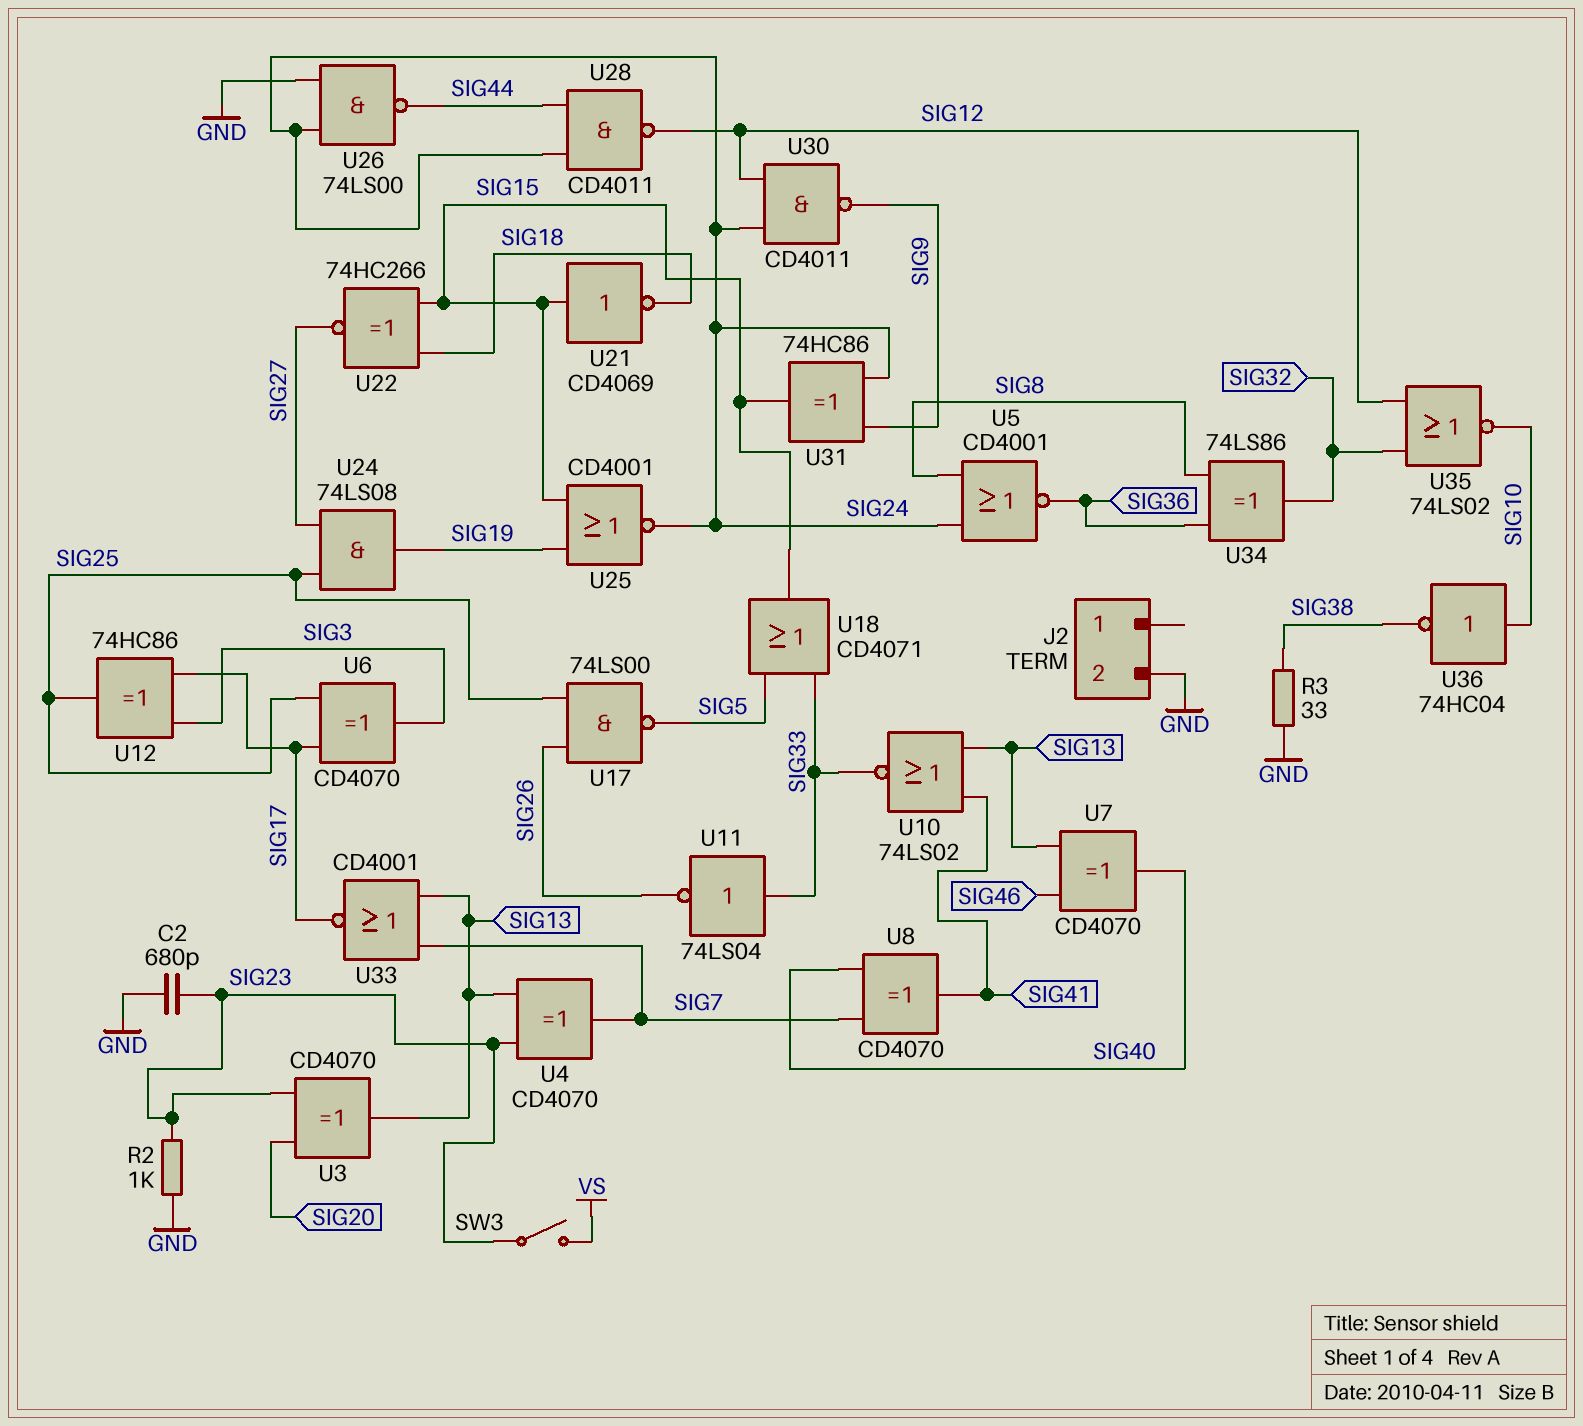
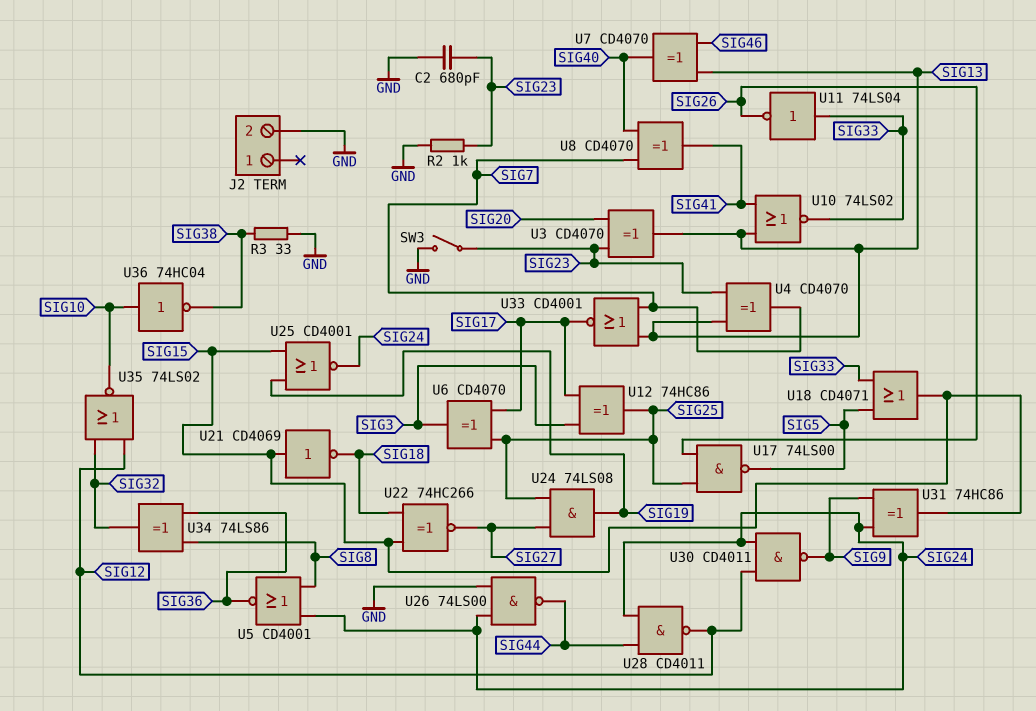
SW3: switch (SIG23, VS) -> switch (GND, SIG23)

